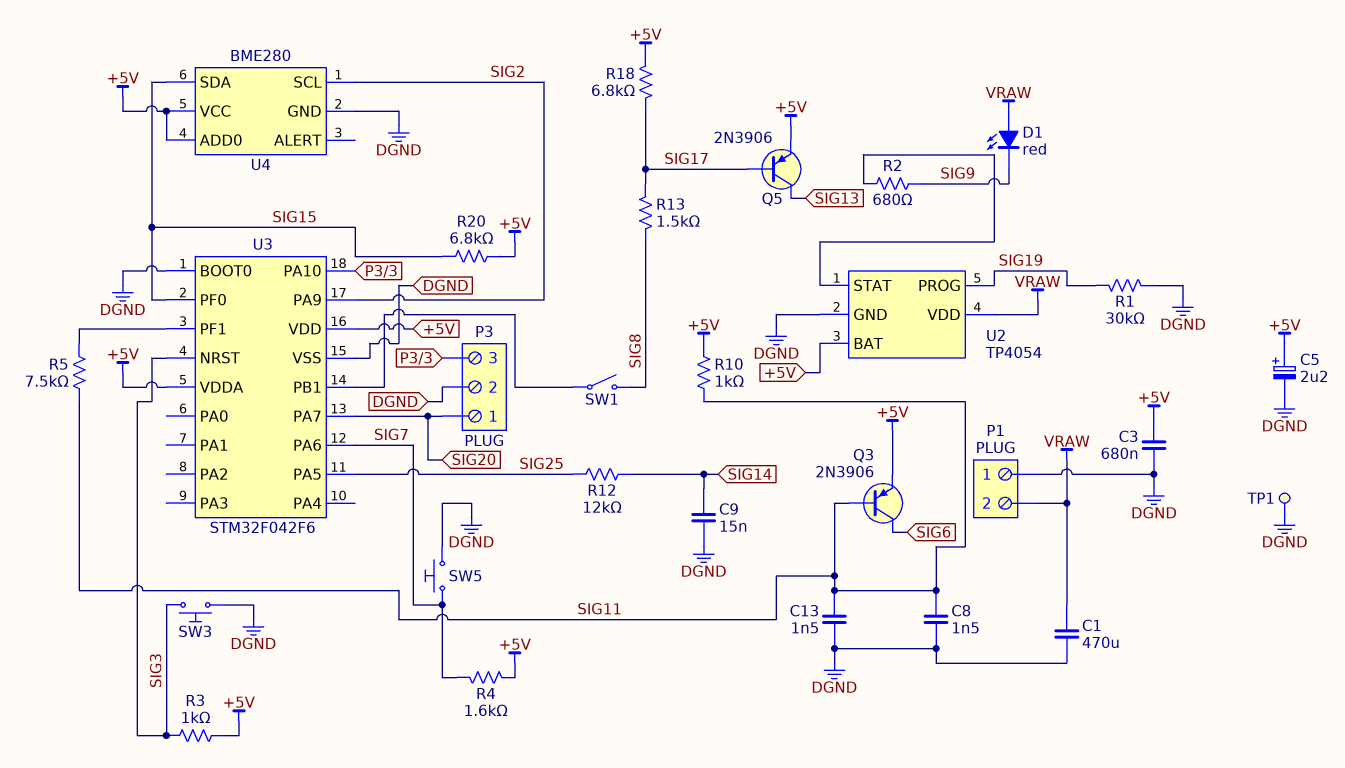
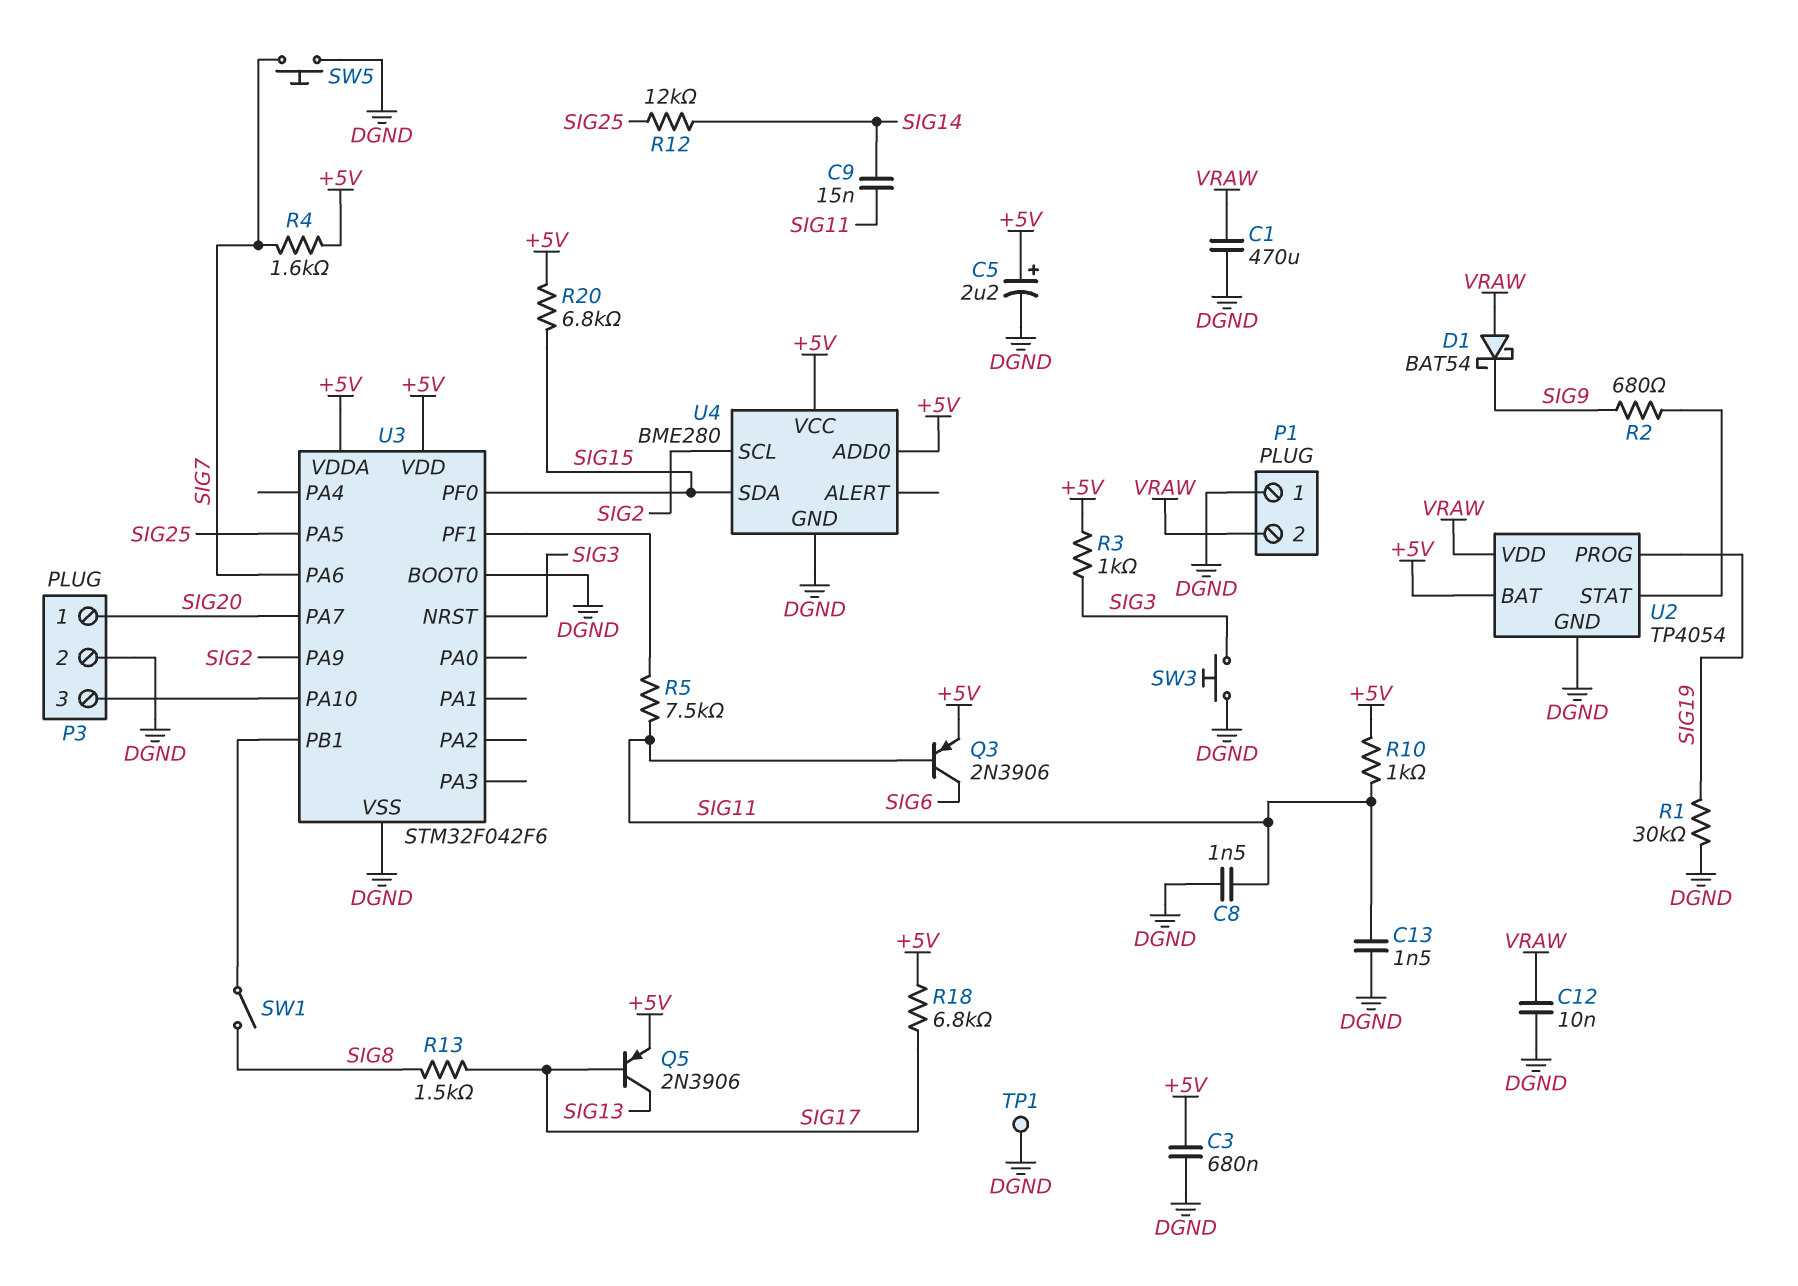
C9: 15nF (DGND, SIG14) -> 15nF (SIG11, SIG14)
C12: none -> 10nF (DGND, VRAW)
D1: LED red (A VRAW, K SIG9) -> schottky BAT54 (A VRAW, K SIG9)

